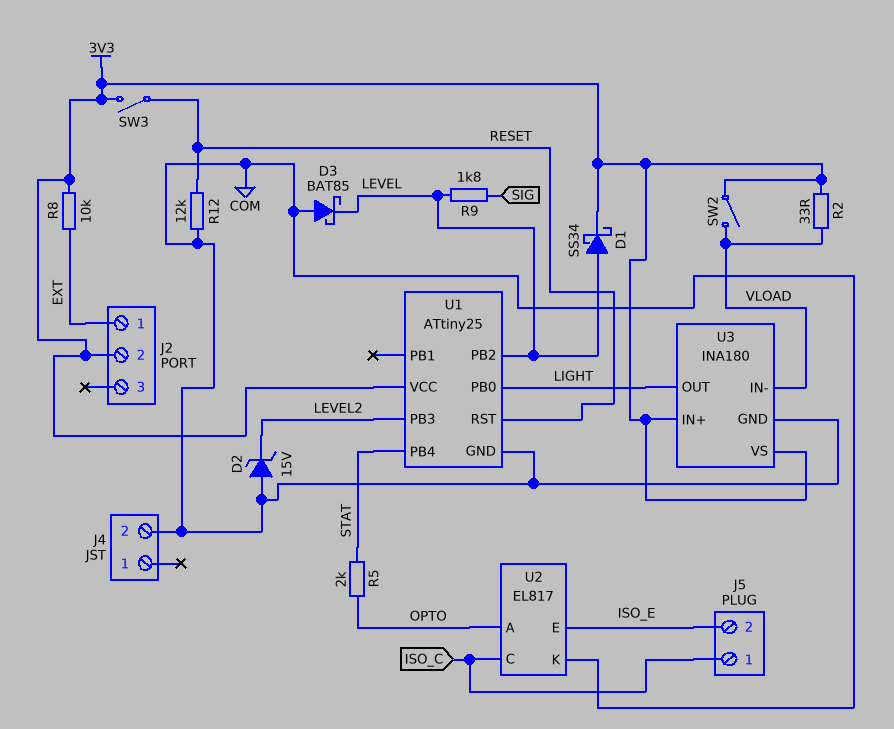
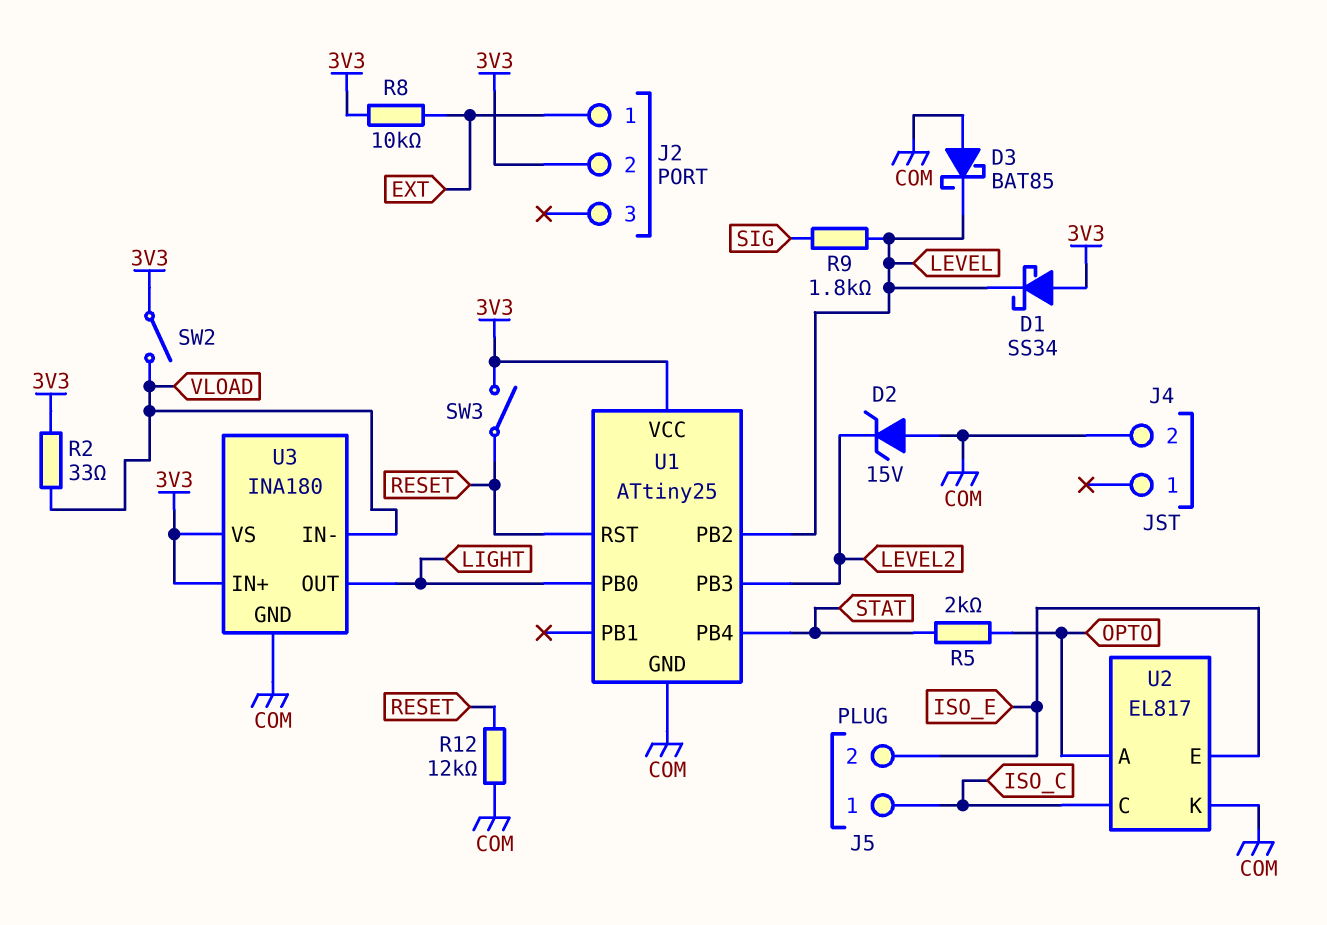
D1: schottky SS34 (A LEVEL, K 3V3) -> schottky SS34 (A 3V3, K LEVEL)

